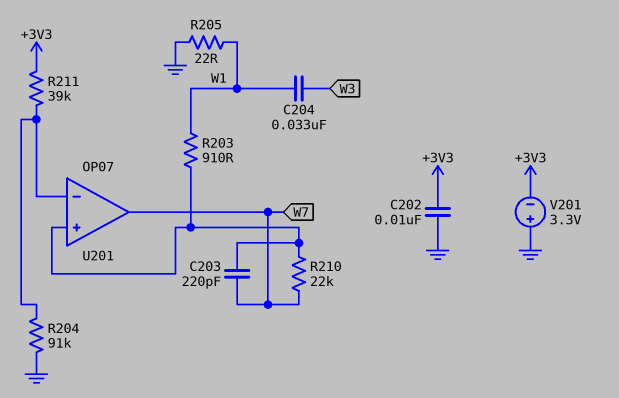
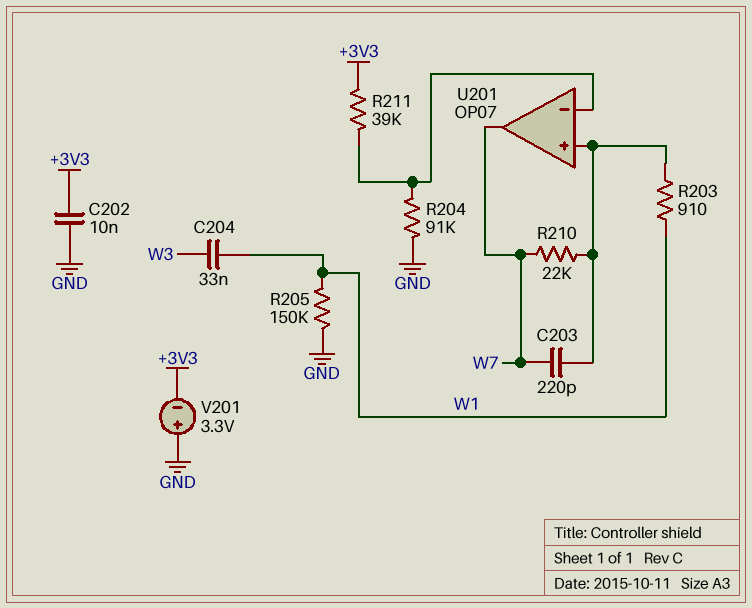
R205: 22 (GND, W1) -> 150k (GND, W1)

